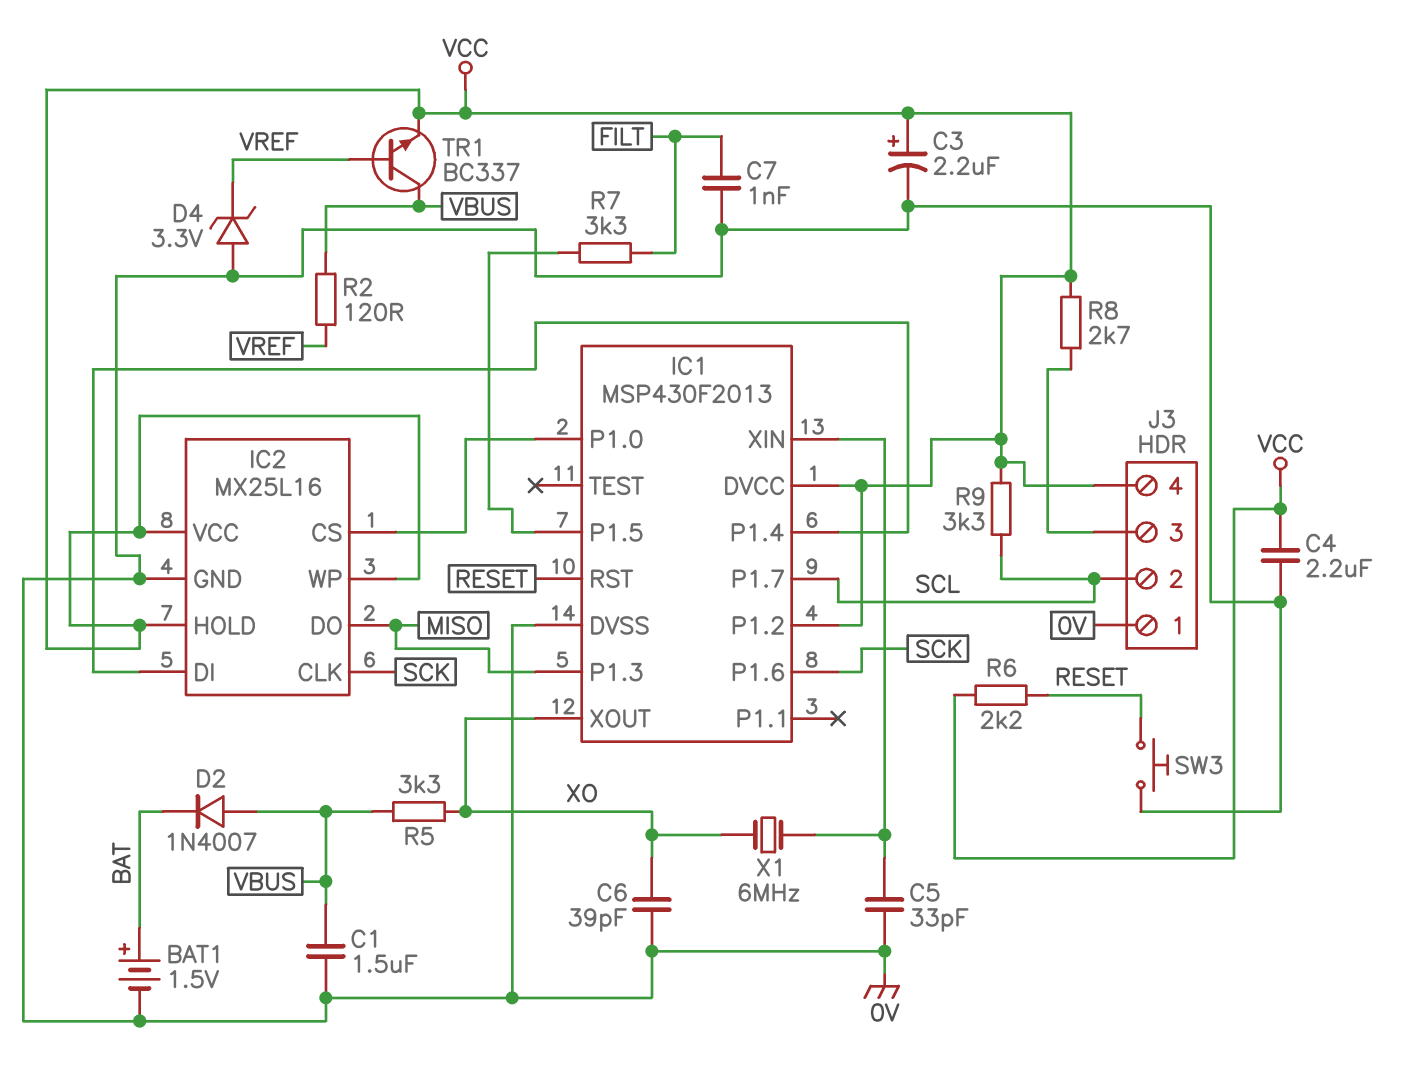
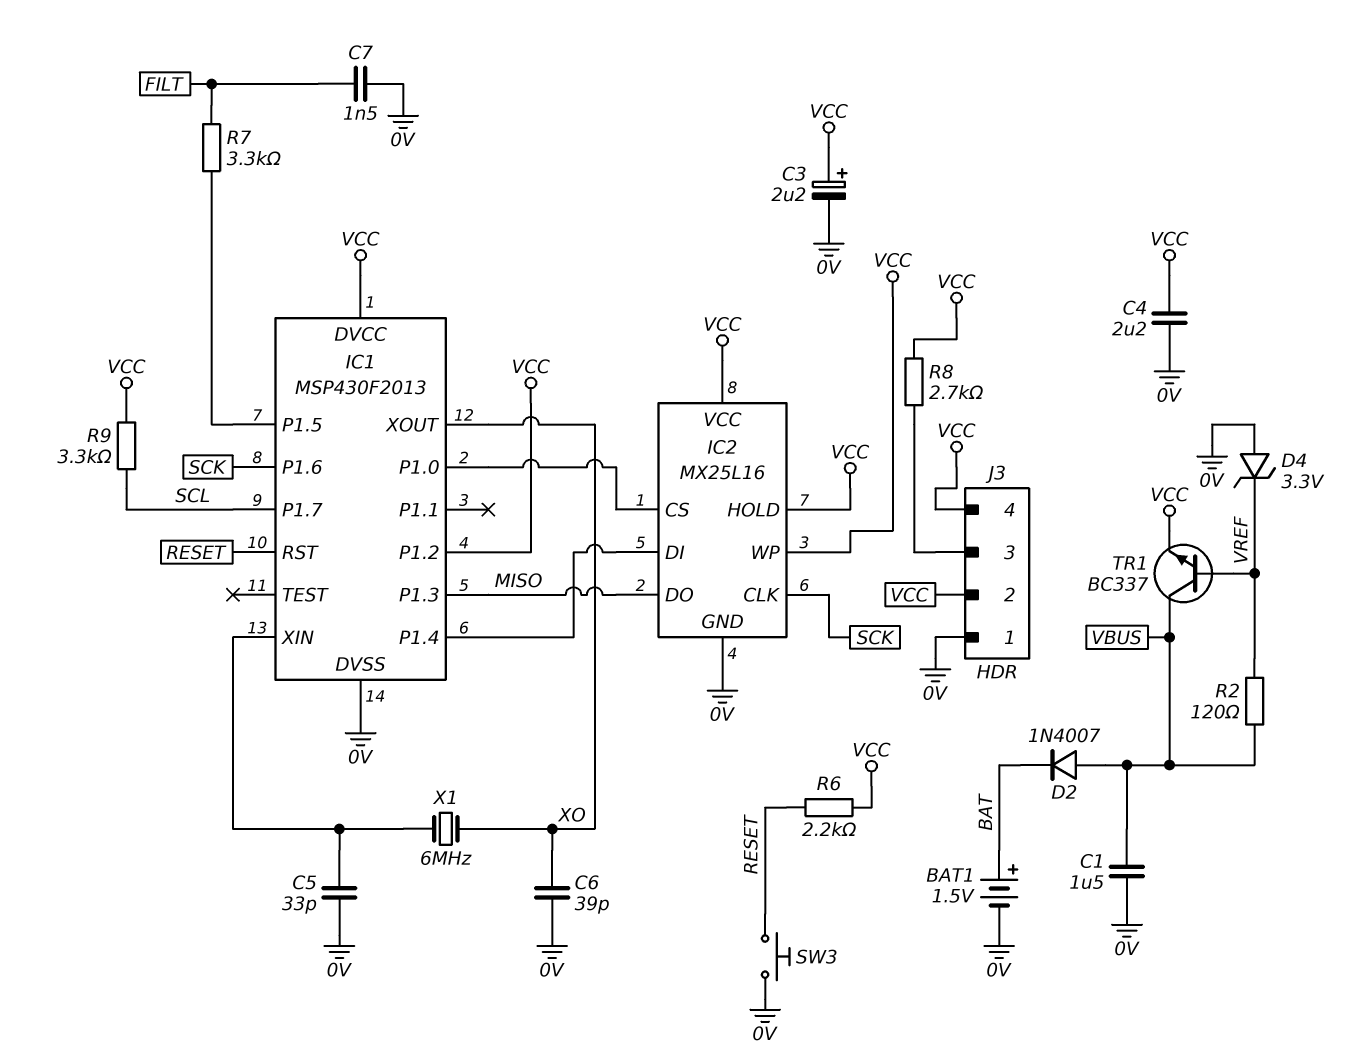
C7: 1nF (0V, FILT) -> 1.5nF (0V, FILT)
J3 pin 2: SCL -> VCC
R5: 3.3k (VBUS, XO) -> none

